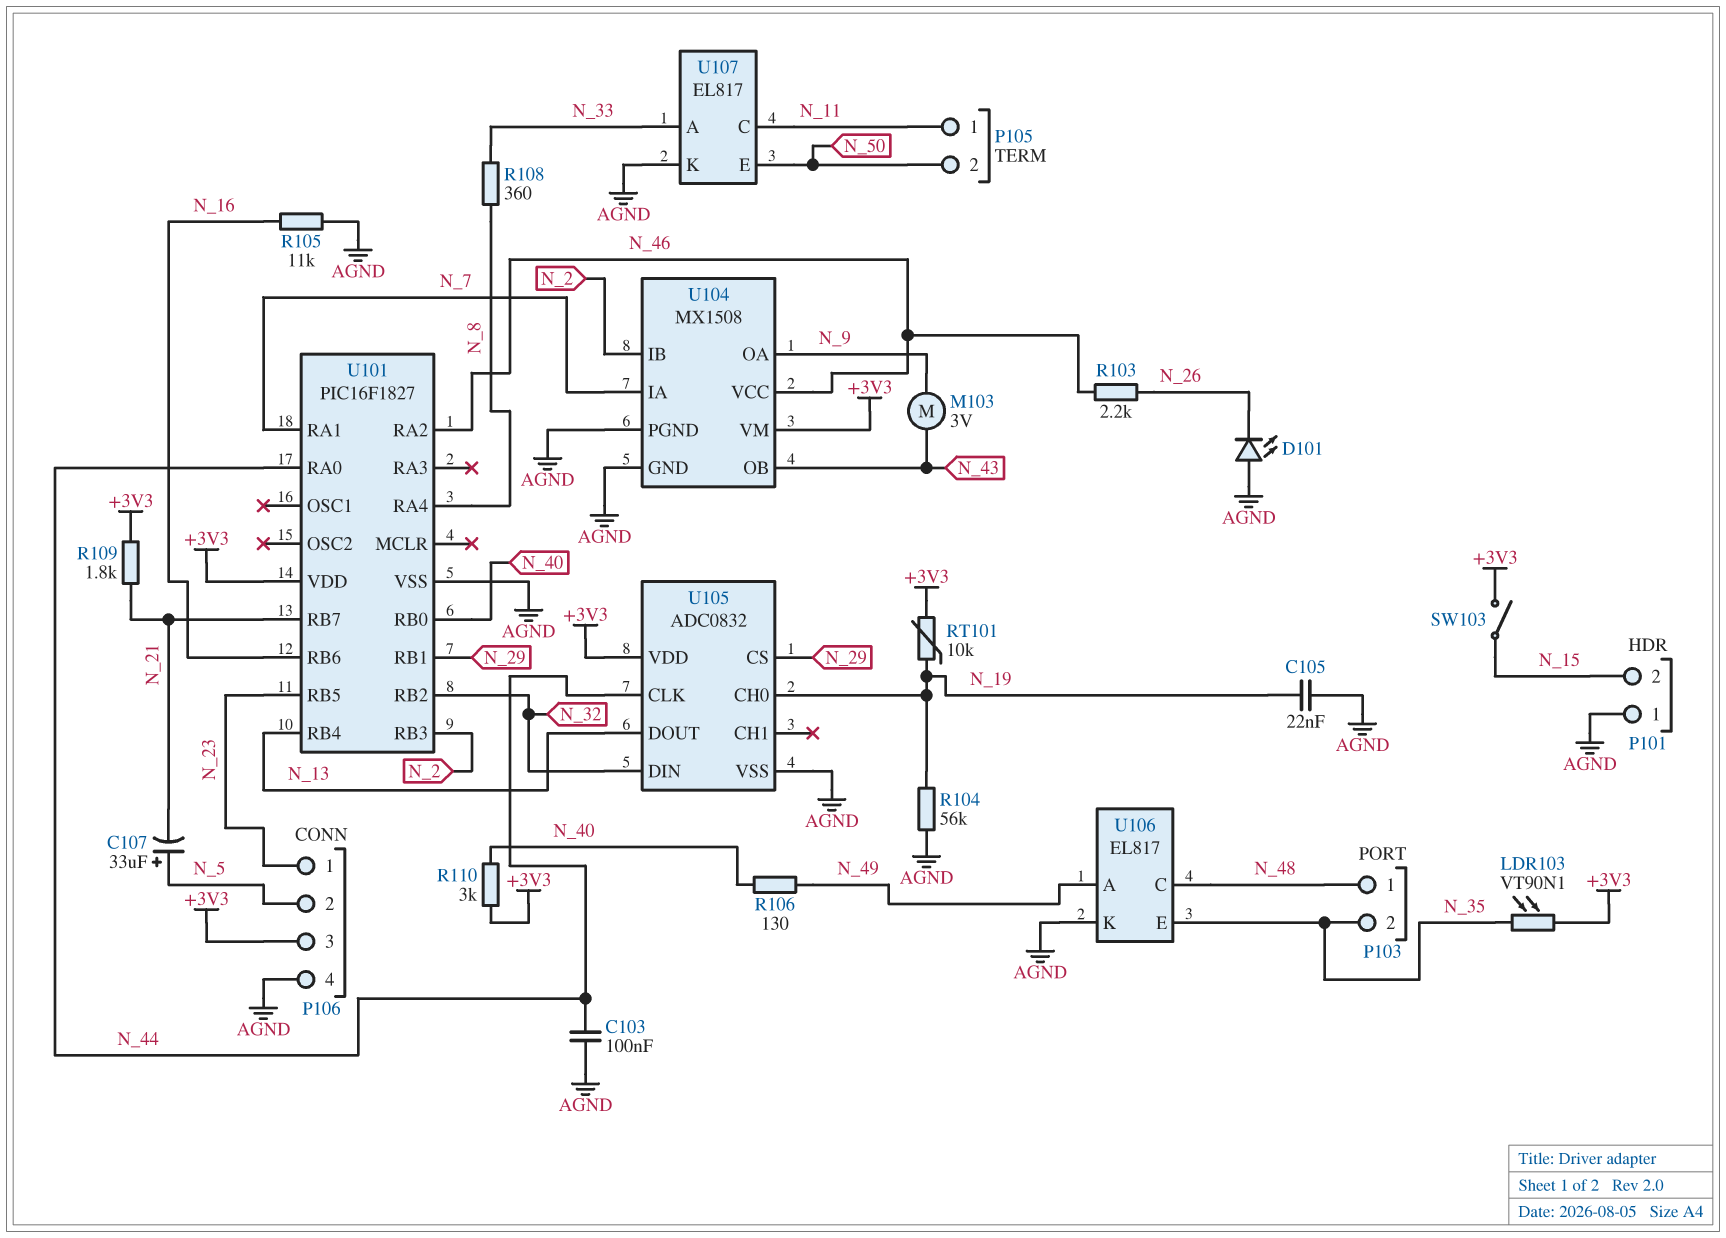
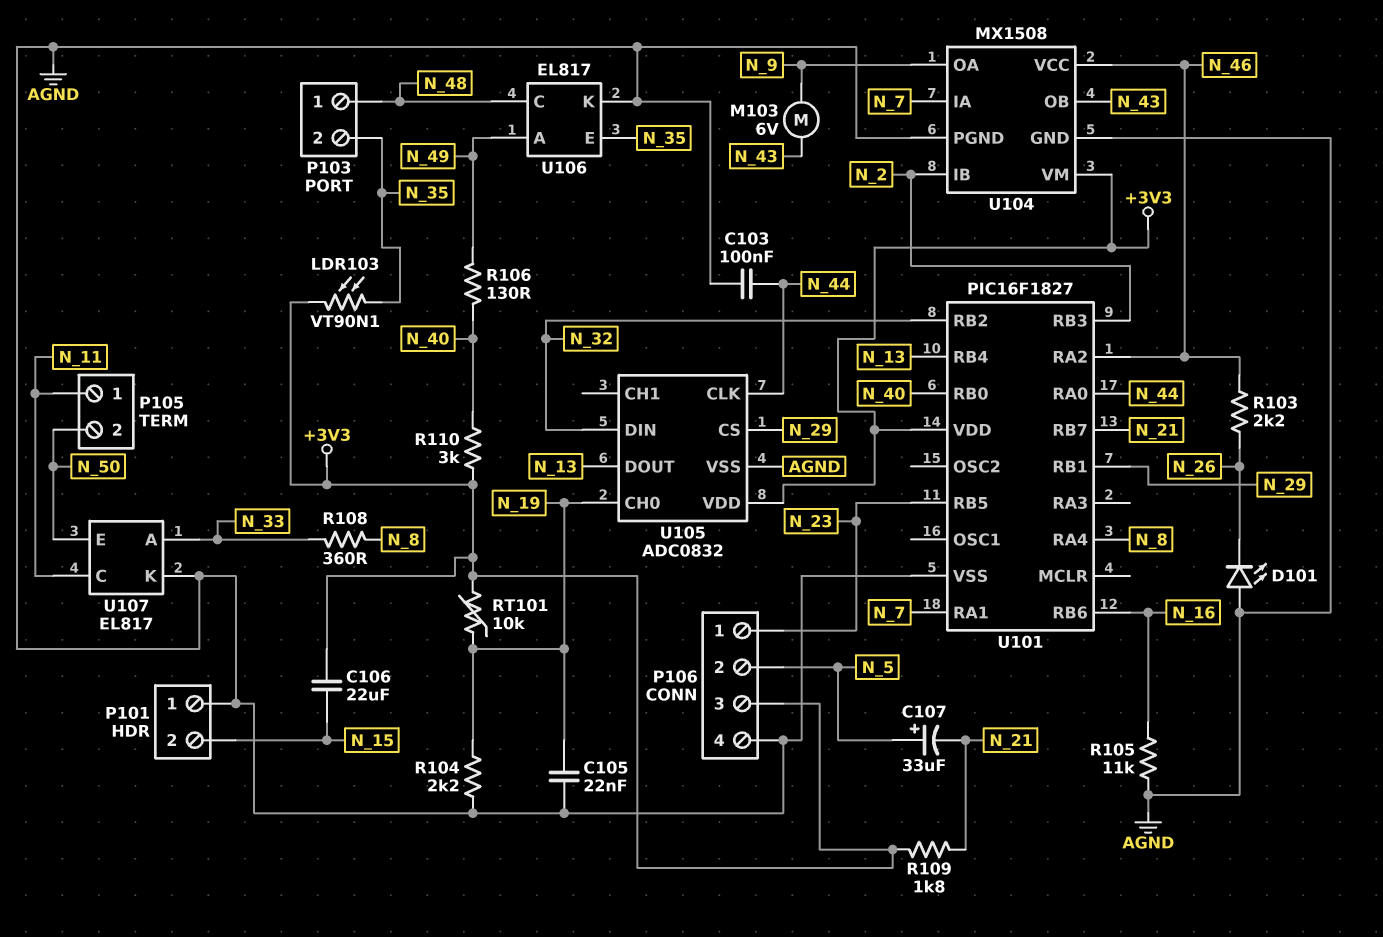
C106: none -> 22uF (+3V3, N_15)
M103: motor 3V (N_9, N_43) -> motor 6V (N_9, N_43)
R104: 56k (AGND, N_19) -> 2.2k (AGND, N_19)
SW103: switch (+3V3, N_15) -> none

